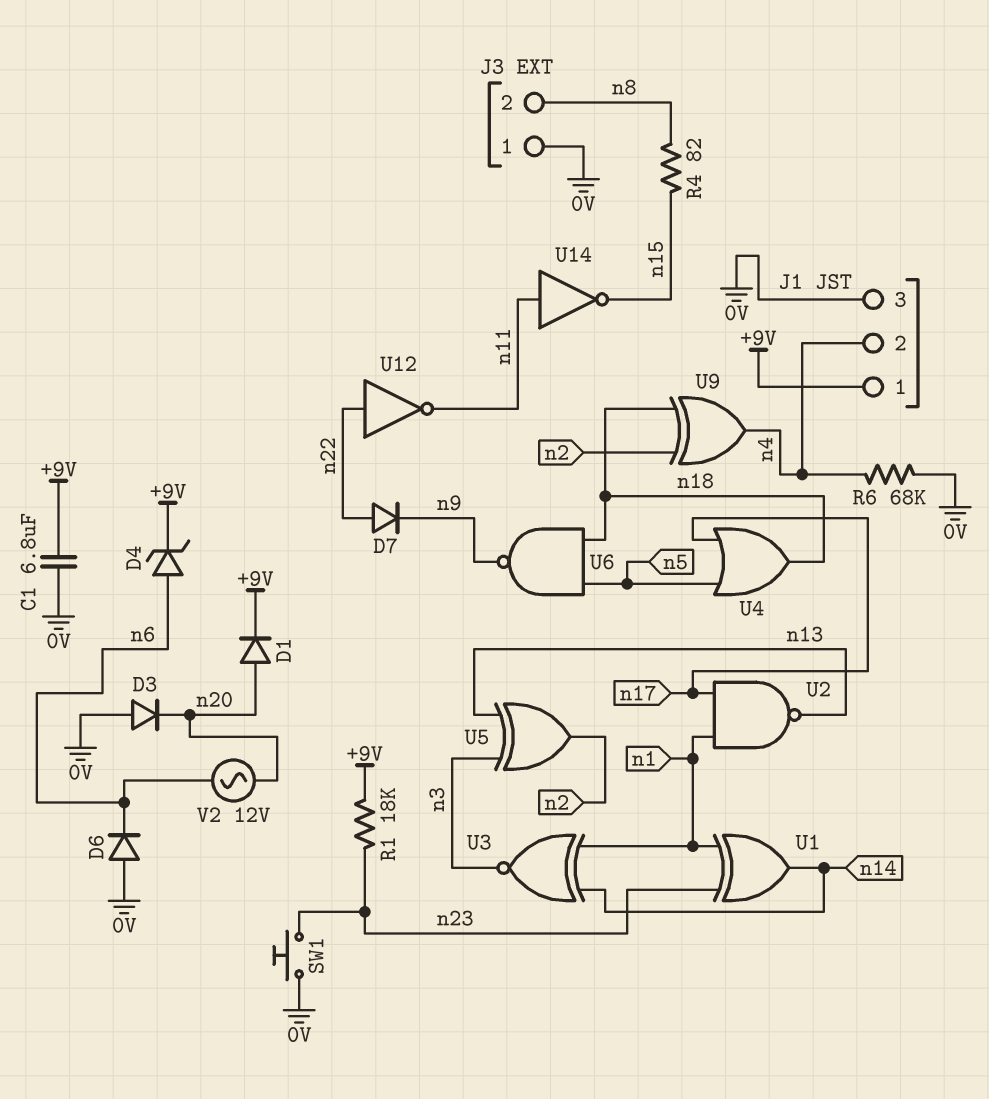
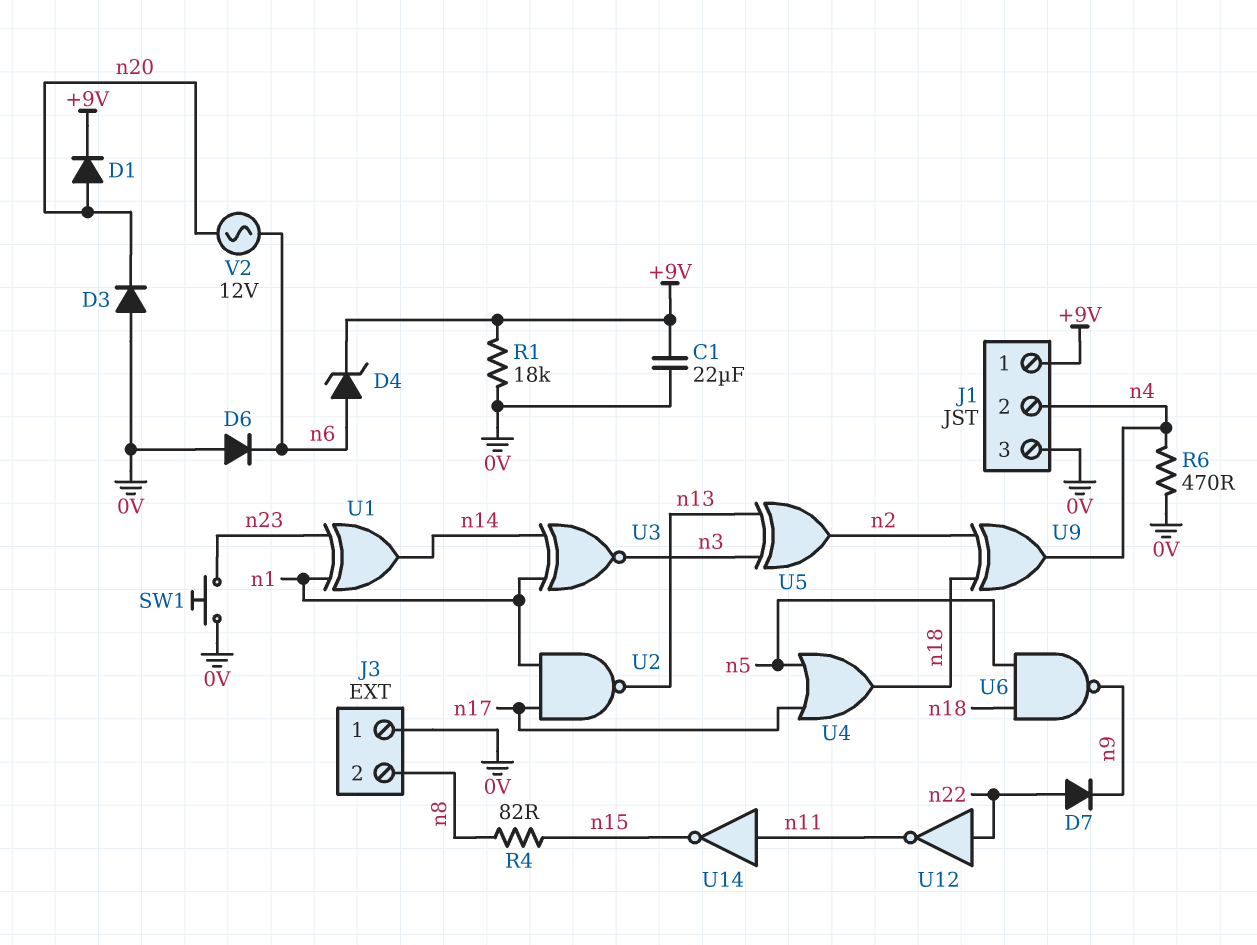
C1: 6.8uF (+9V, 0V) -> 22uF (+9V, 0V)
R1: 18k (+9V, n23) -> 18k (+9V, 0V)
R6: 68k (0V, n4) -> 470 (0V, n4)

